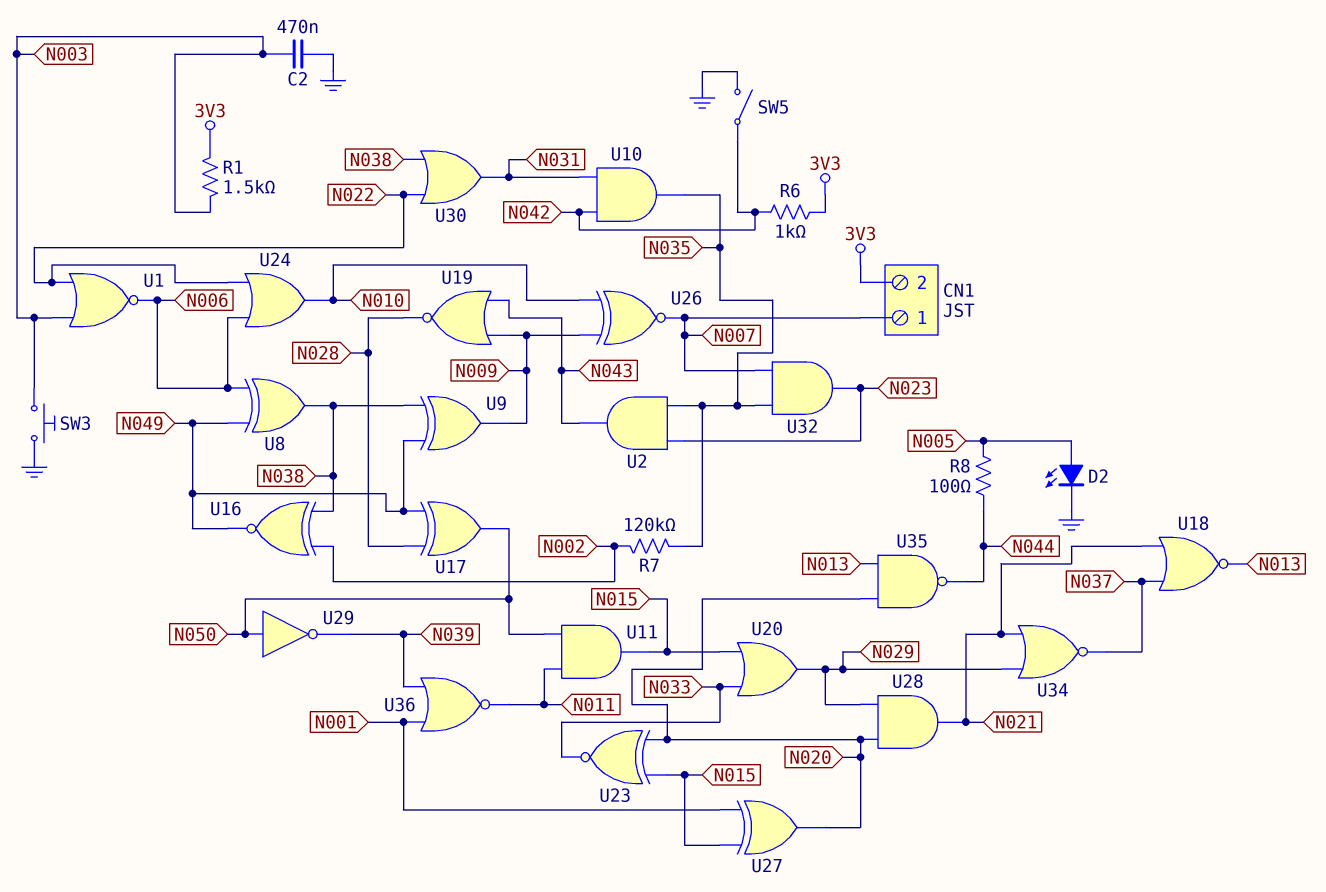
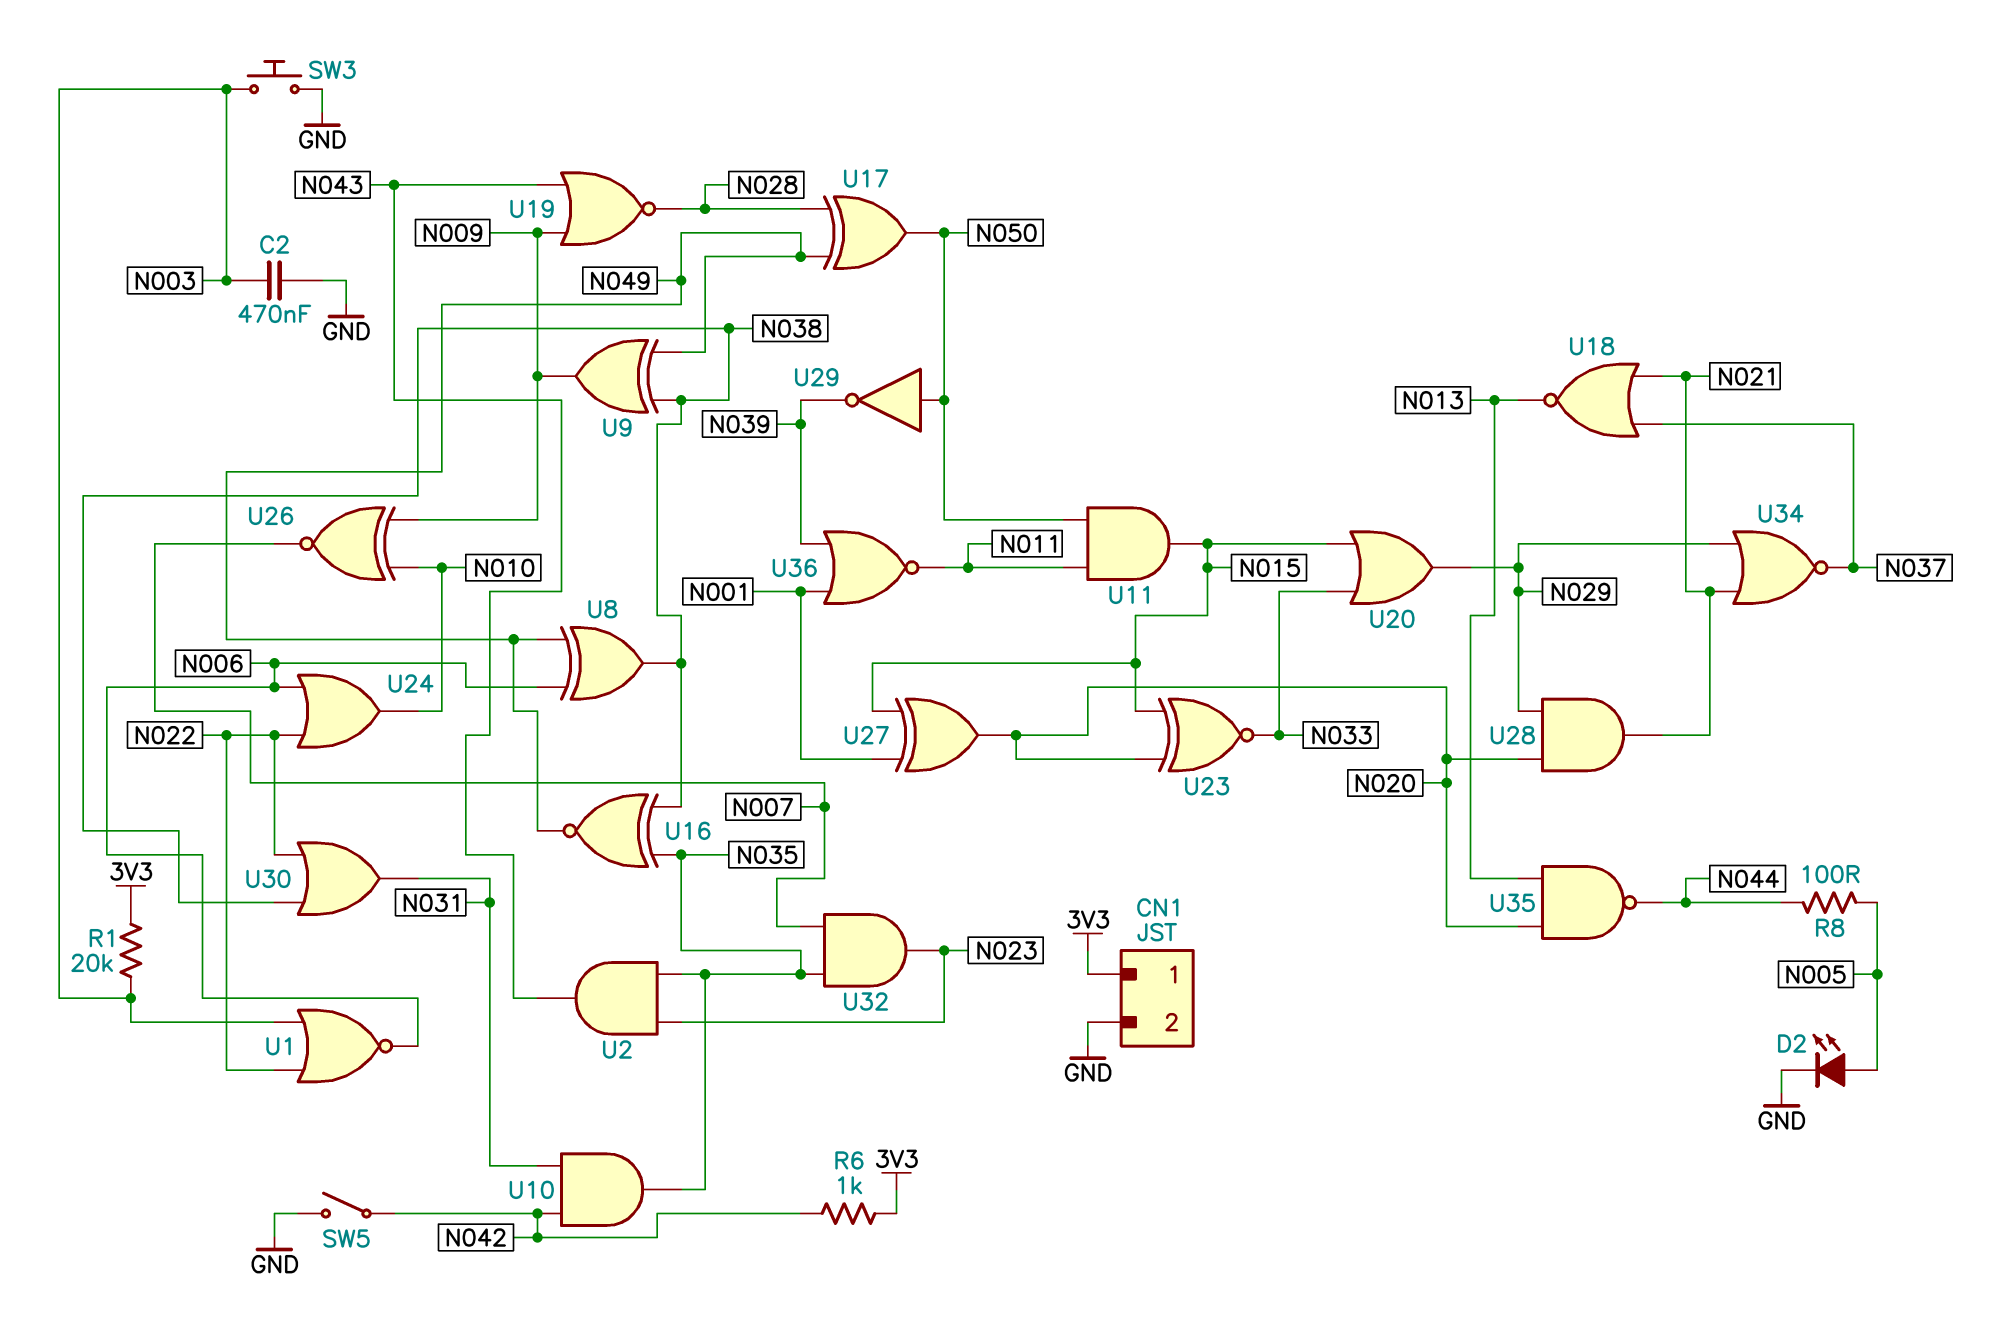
CN1 pin 1: N007 -> 3V3
CN1 pin 2: 3V3 -> GND
R1: 1.5k (3V3, N003) -> 20k (3V3, N003)
R7: 120k (N002, N035) -> none
U16: XNOR (in N002, in N038, out N049) -> XNOR (in N035, in N038, out N049)

